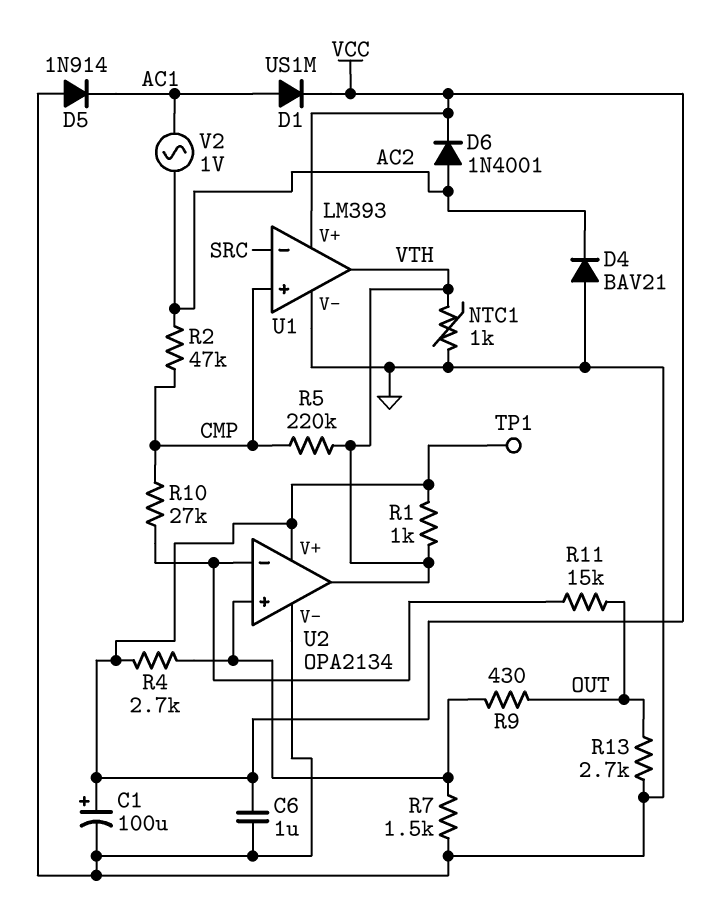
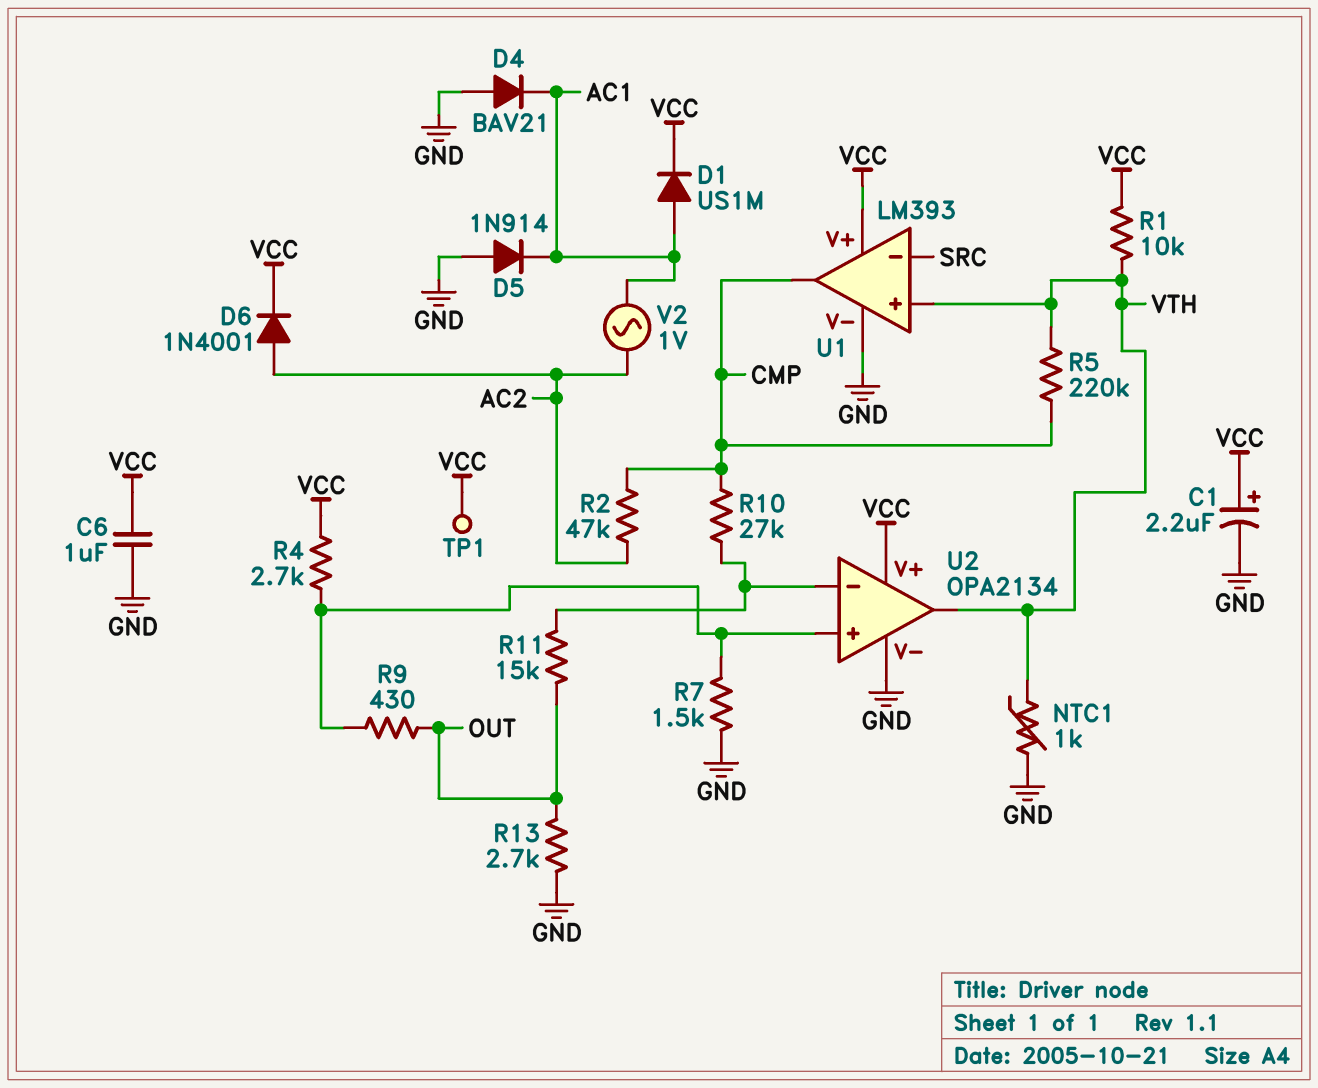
C1: 100uF (plus VCC, minus GND) -> 2.2uF (plus VCC, minus GND)
D4: diode BAV21 (A GND, K AC2) -> diode BAV21 (A GND, K AC1)
R1: 1k (VCC, VTH) -> 10k (VCC, VTH)
U1 pin in+: CMP -> VTH
U1 pin out: VTH -> CMP

